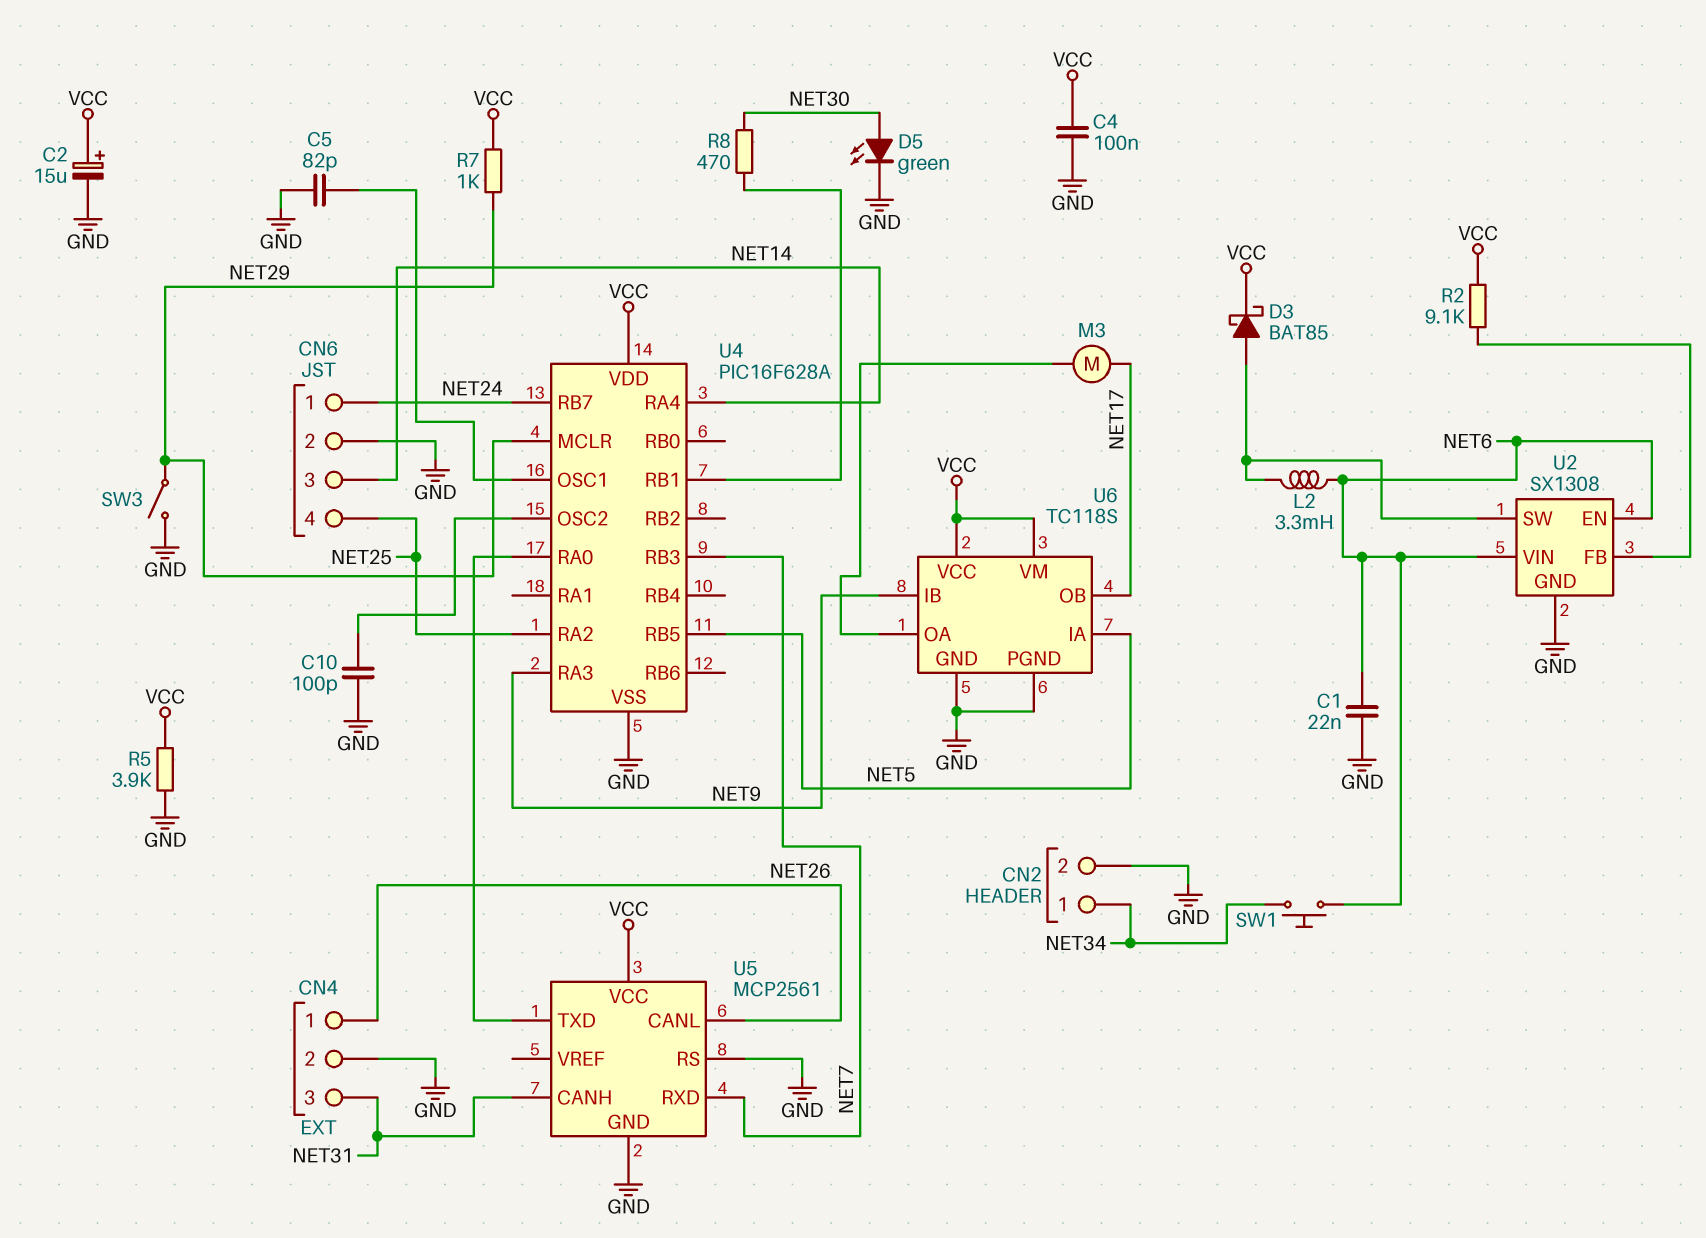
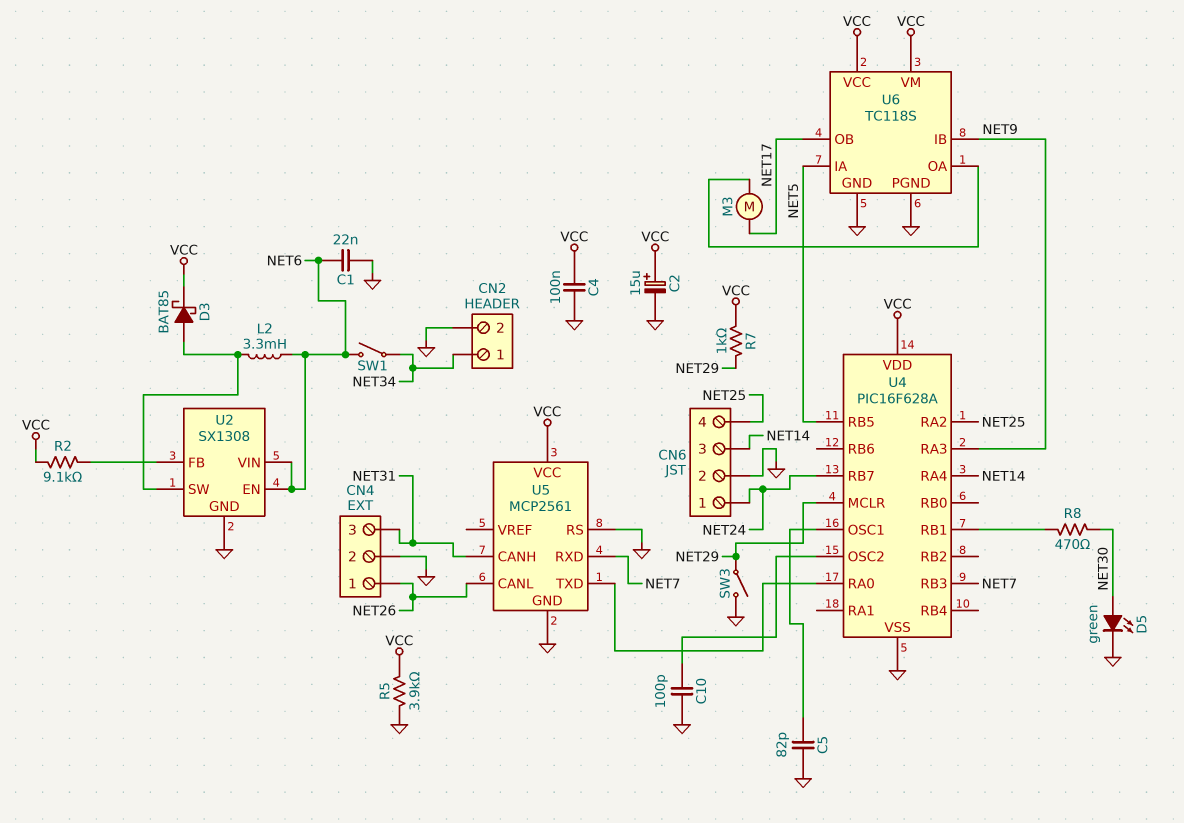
SW1: button (NET6, NET34) -> switch (NET6, NET34)

